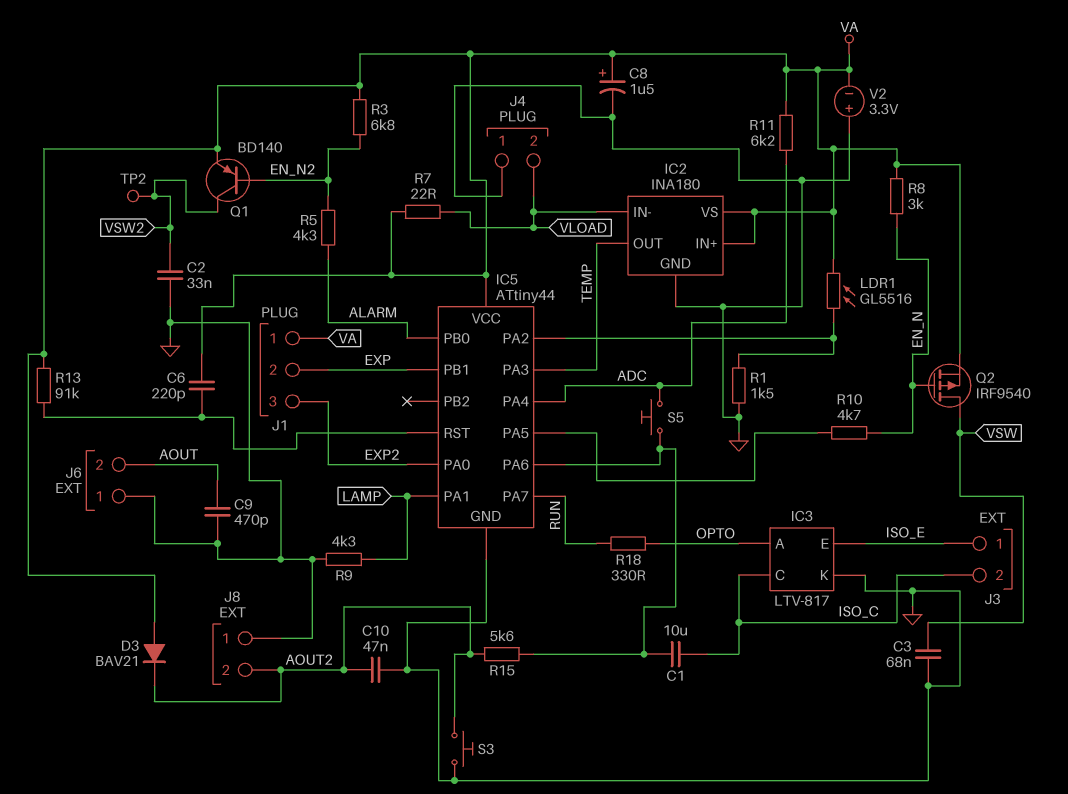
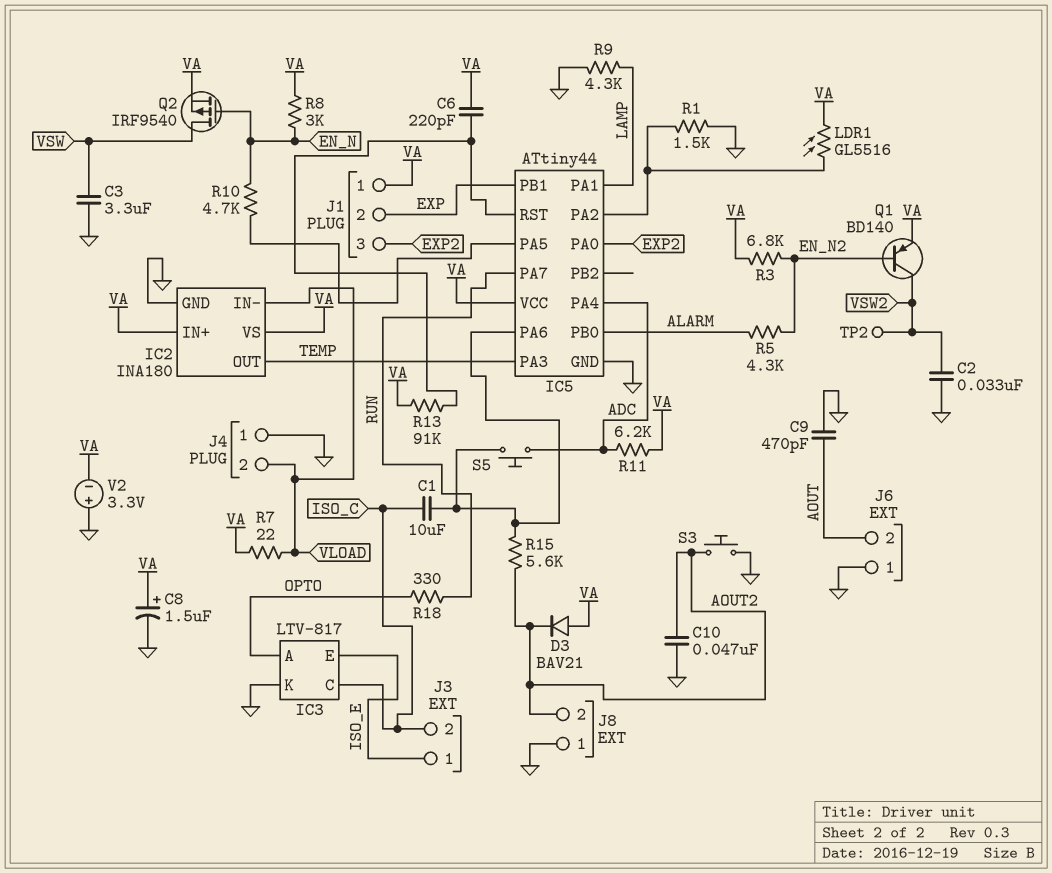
C3: 68nF (GND, VSW) -> 3.3uF (GND, VSW)

